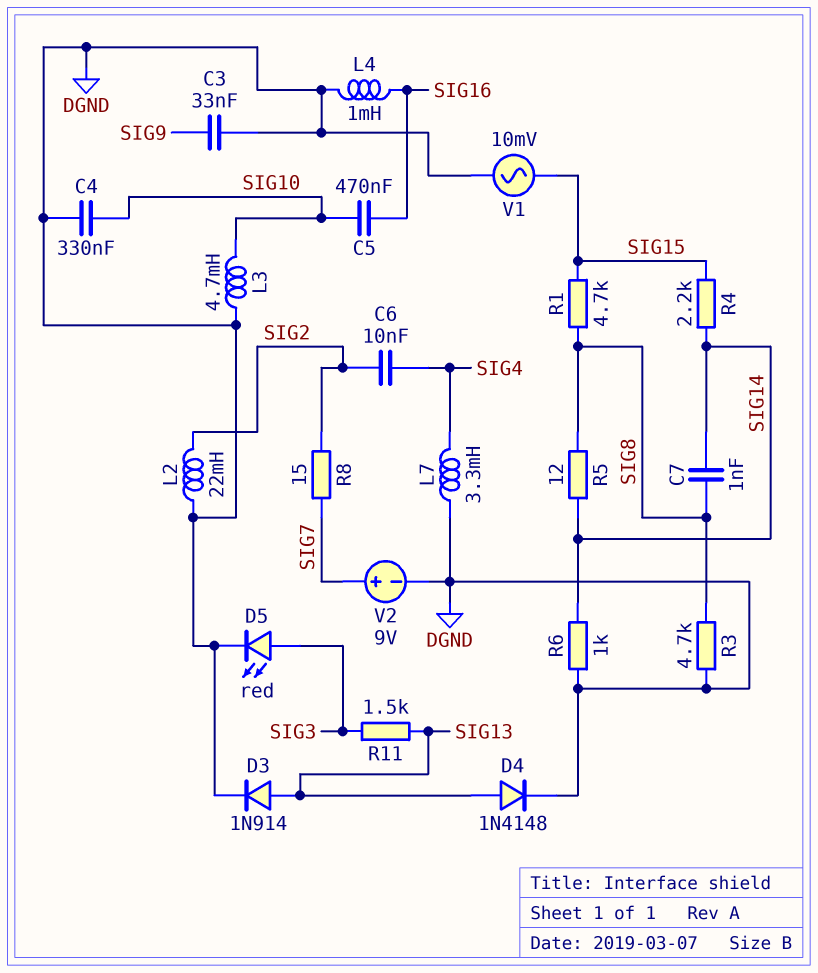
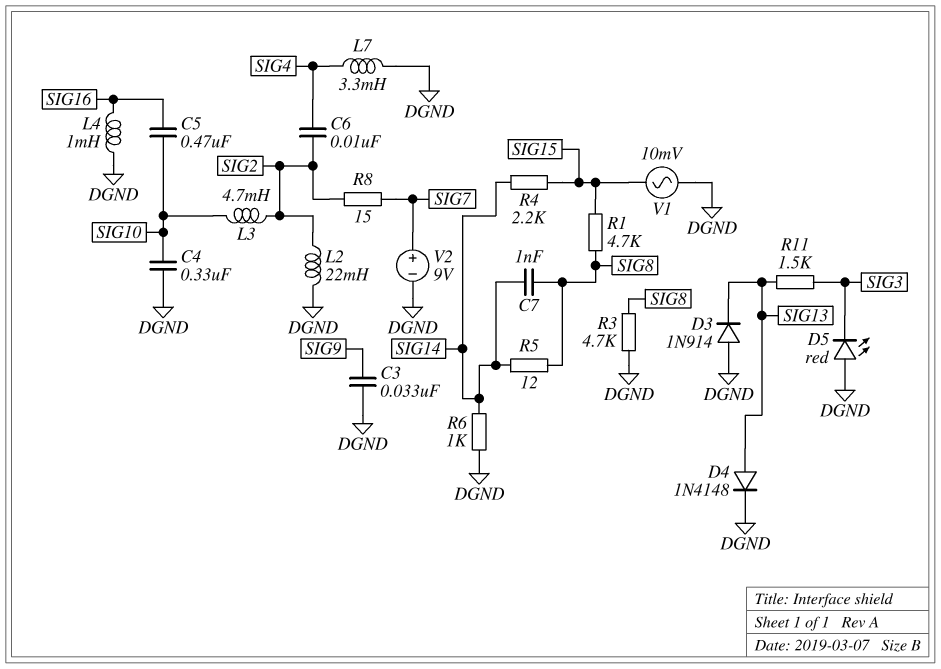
D3: diode 1N914 (A SIG13, K DGND) -> diode 1N914 (A DGND, K SIG13)
D5: LED red (A SIG3, K DGND) -> LED red (A DGND, K SIG3)
L3: 4.7mH (DGND, SIG10) -> 4.7mH (SIG2, SIG10)

